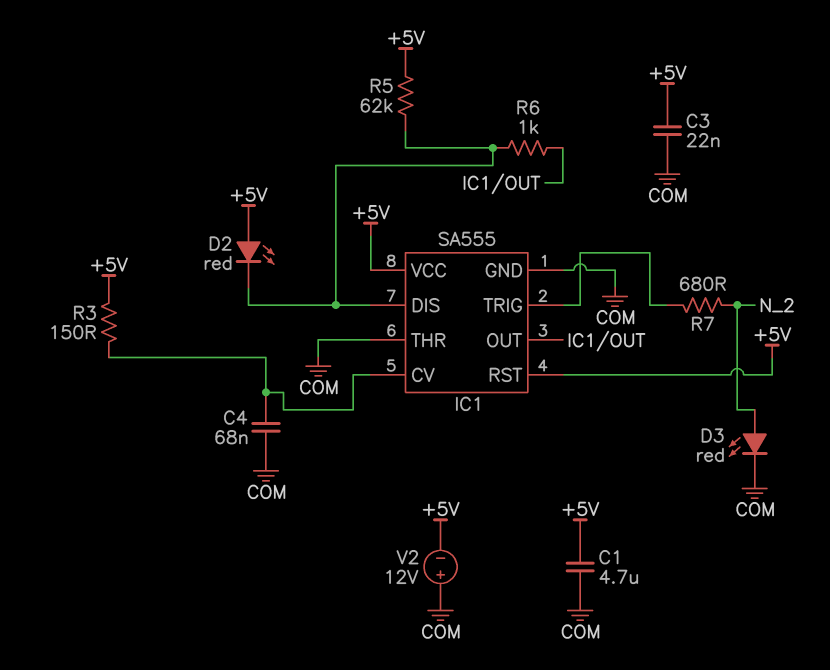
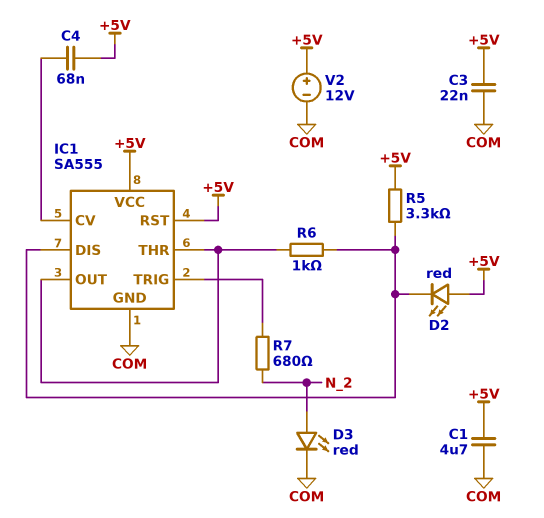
C4: 68nF (COM, IC1/CV) -> 68nF (+5V, IC1/CV)
IC1 pin THR: COM -> IC1/OUT
R3: 150 (+5V, IC1/CV) -> none
R5: 62k (+5V, IC1/DIS) -> 3.3k (+5V, IC1/DIS)
V2: 12V (plus COM, minus +5V) -> 12V (plus +5V, minus COM)

